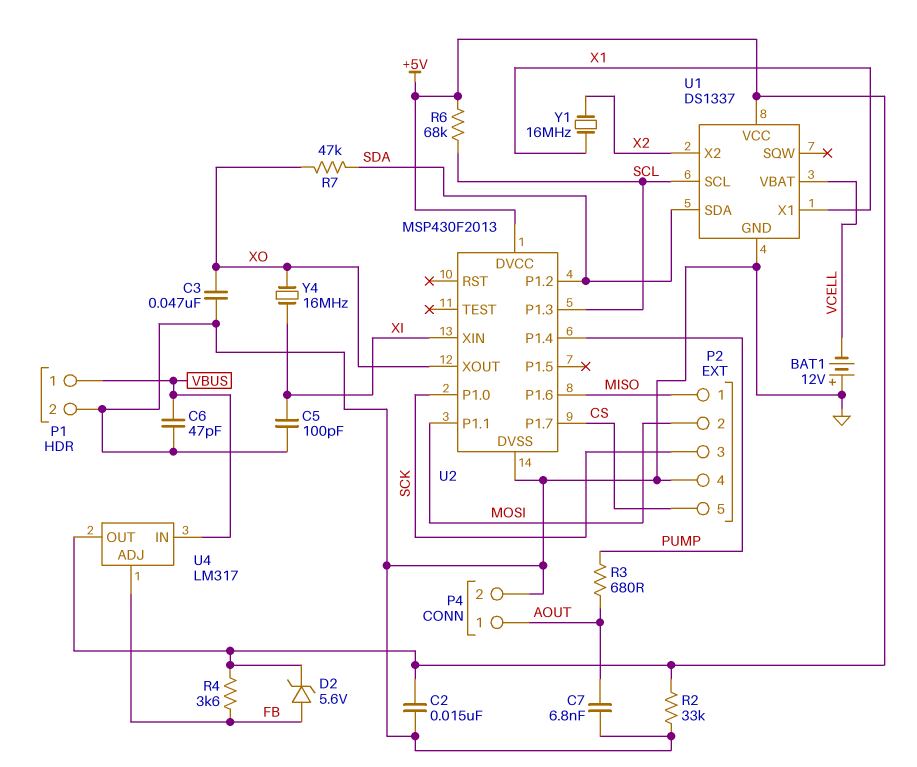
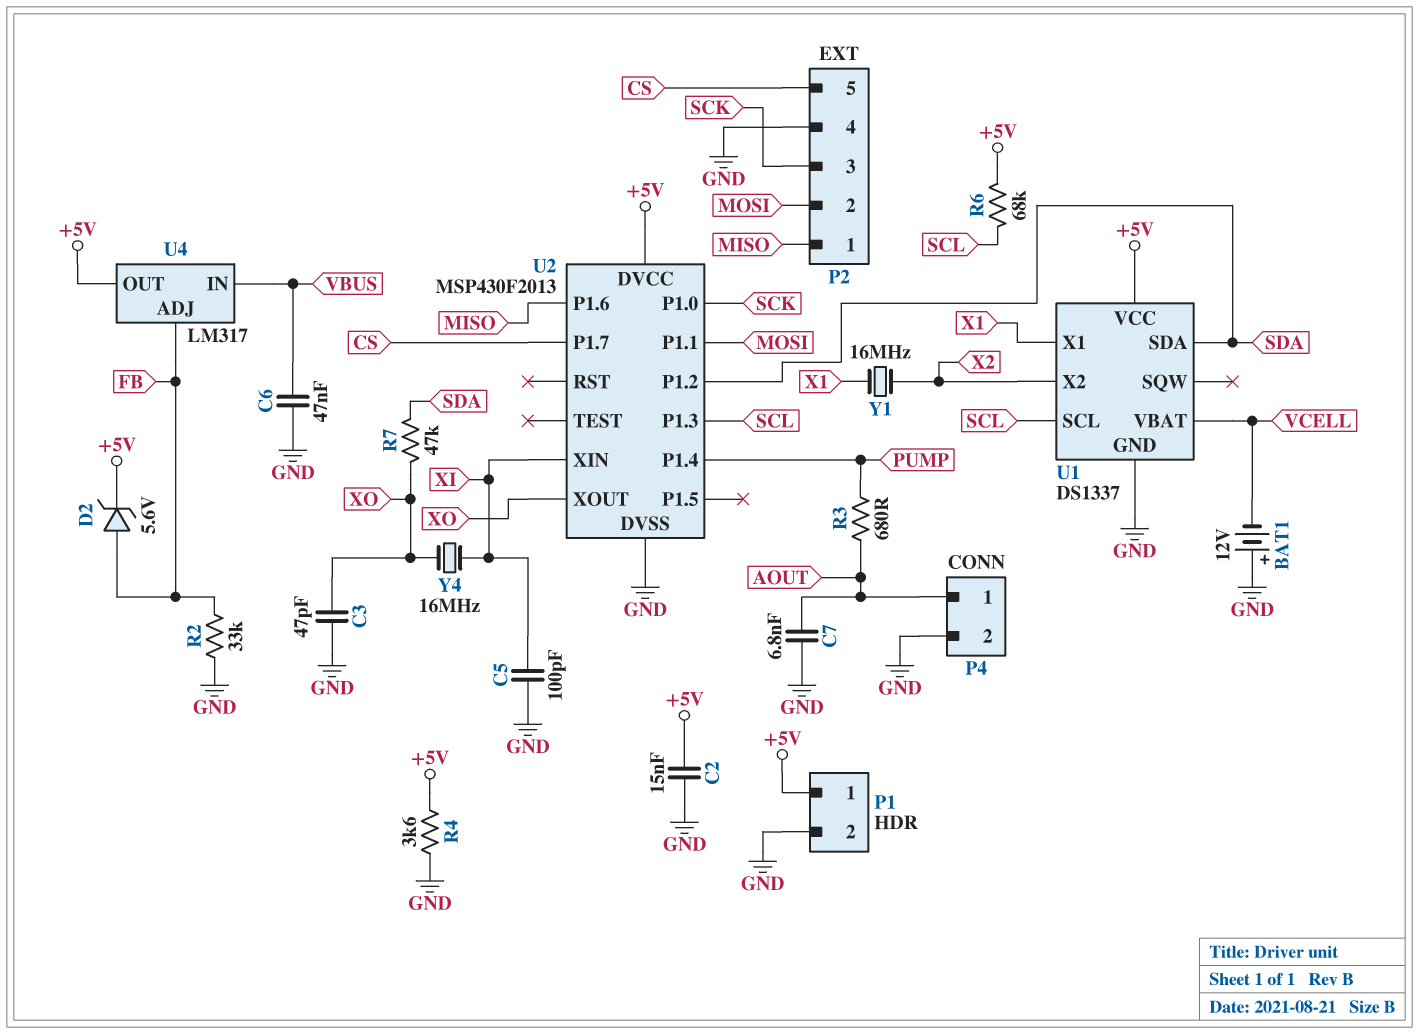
C3: 47nF (GND, XO) -> 47pF (GND, XO)
C6: 47pF (GND, VBUS) -> 47nF (GND, VBUS)
P1 pin 1: VBUS -> +5V
R2: 33k (+5V, GND) -> 33k (FB, GND)
R4: 3.6k (+5V, FB) -> 3.6k (+5V, GND)

